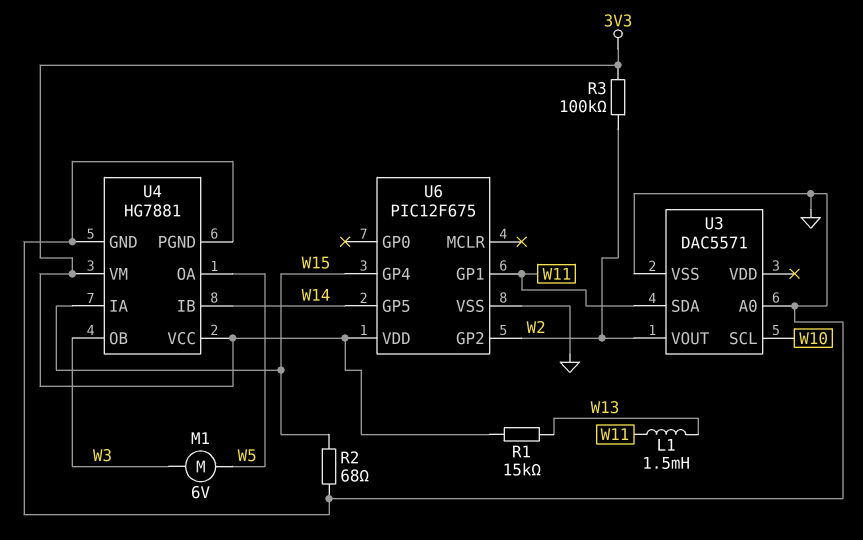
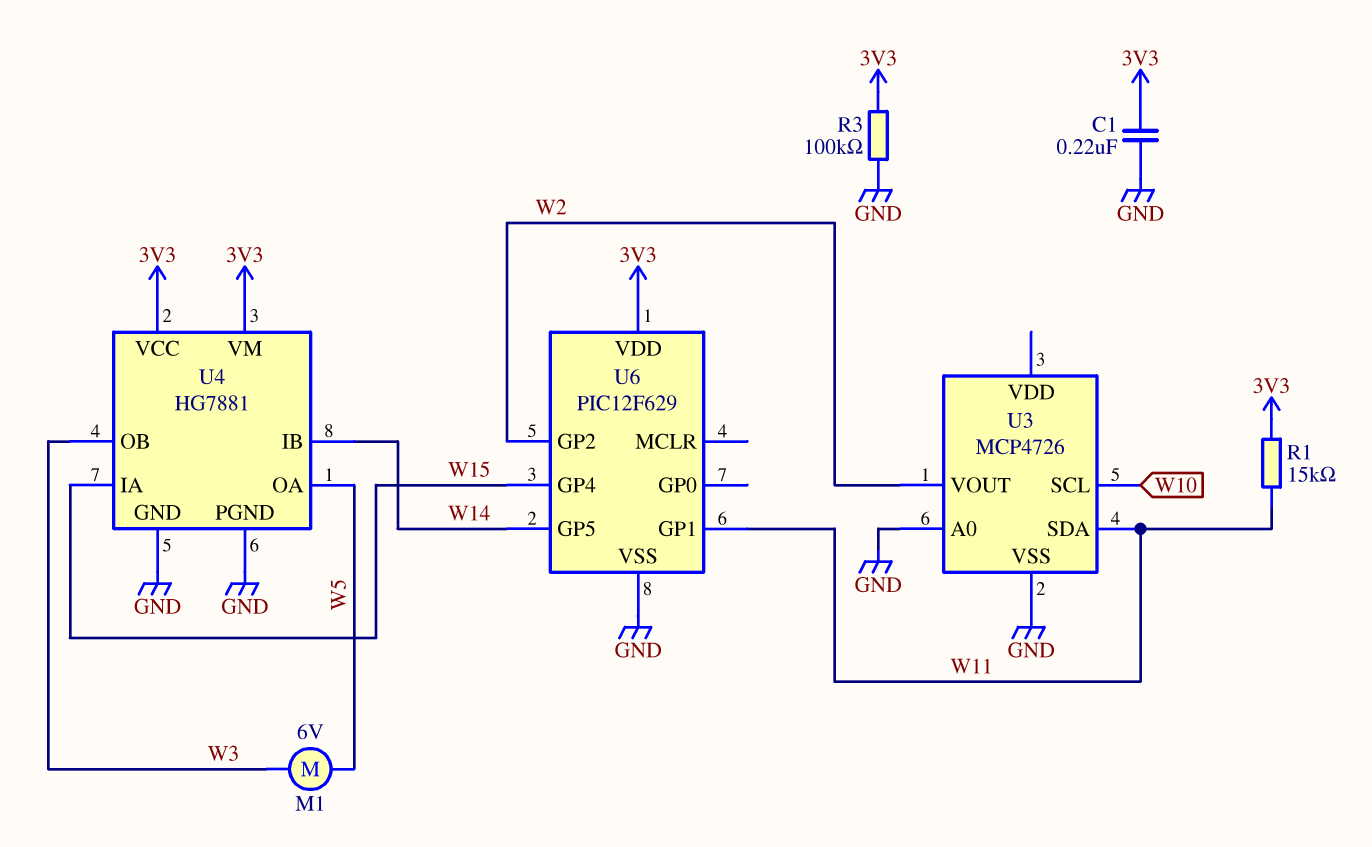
C1: none -> 220nF (3V3, GND)
L1: 1.5mH (W11, W13) -> none
R1: 15k (3V3, W13) -> 15k (3V3, W11)
R2: 68 (GND, W15) -> none
R3: 100k (3V3, W2) -> 100k (3V3, GND)
U3: DAC5571 -> MCP4726
U6: PIC12F675 -> PIC12F629

